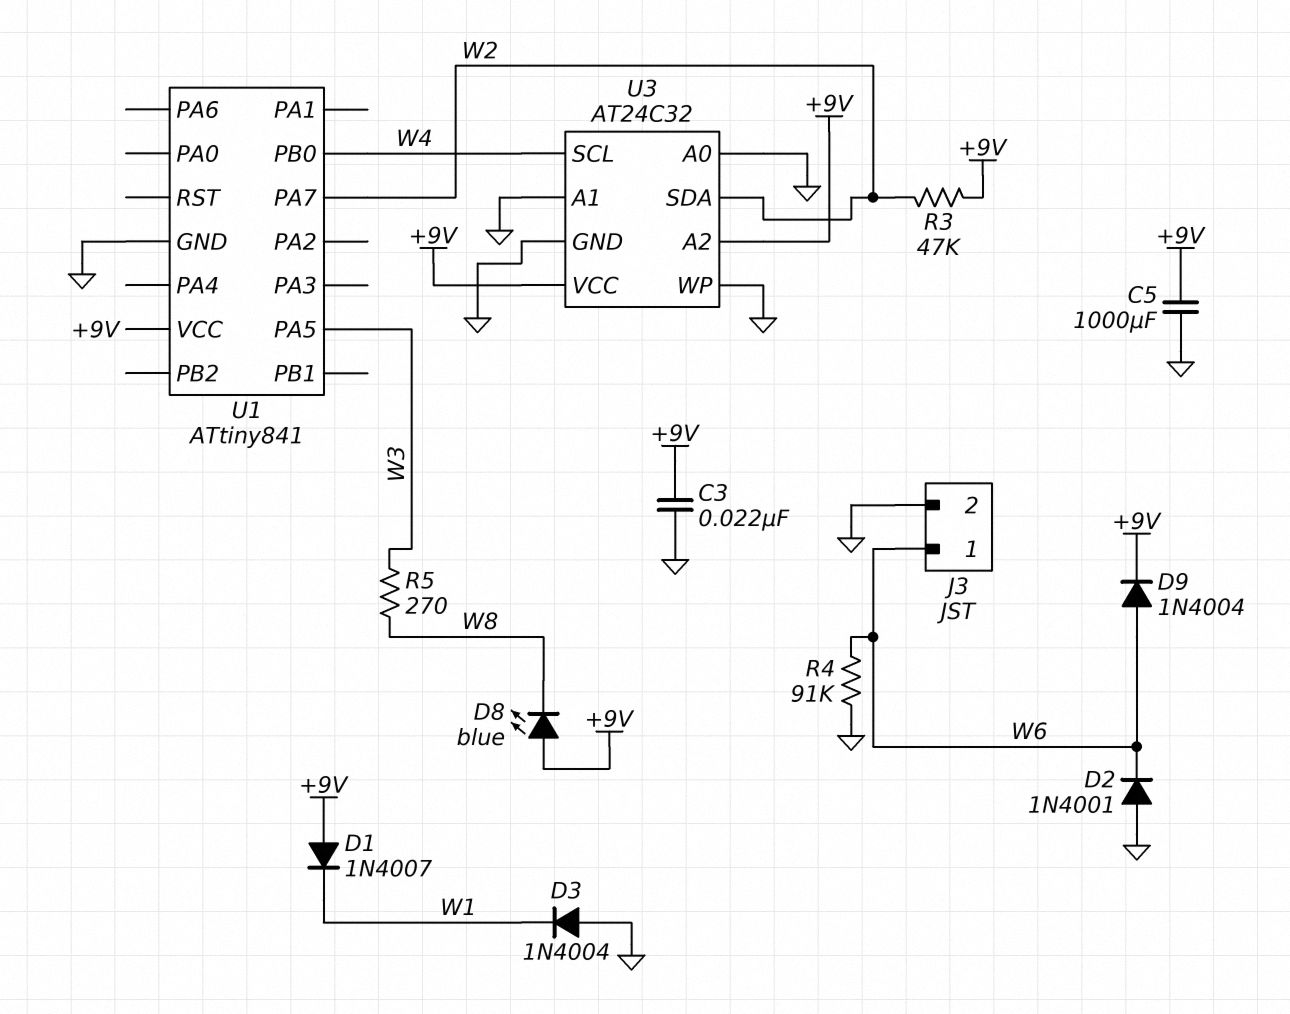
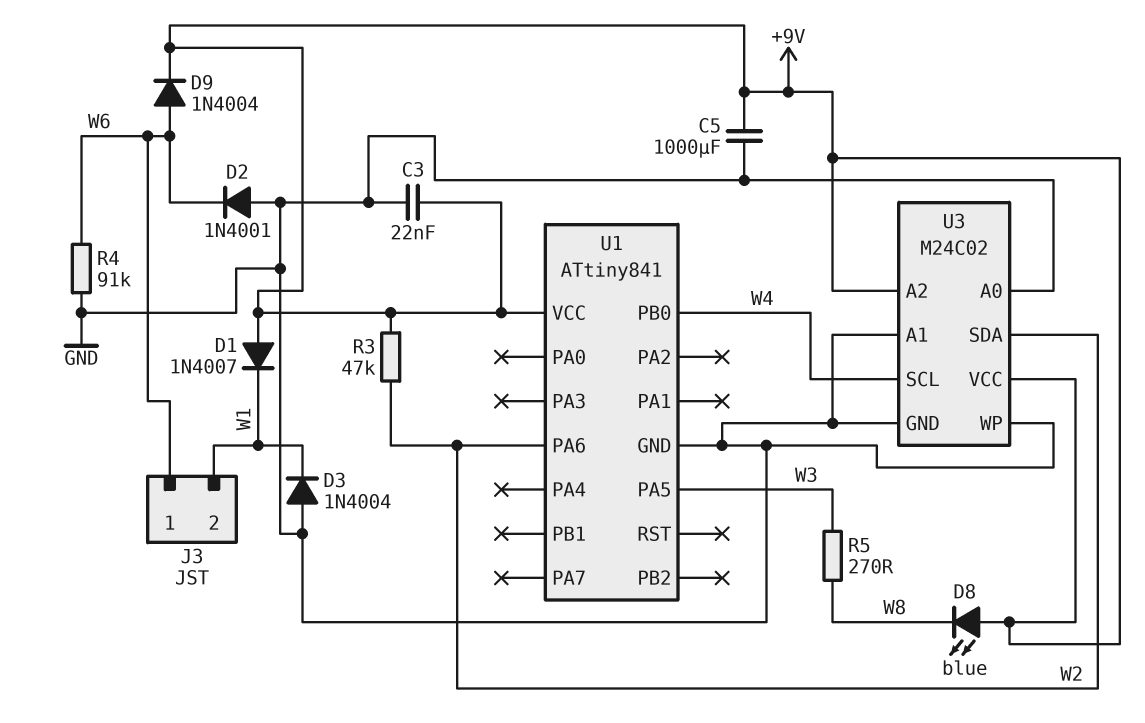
J3 pin 2: GND -> W1
U1 pin PA6: none -> W2
U1 pin PA7: W2 -> none
U3: AT24C32 -> M24C02

